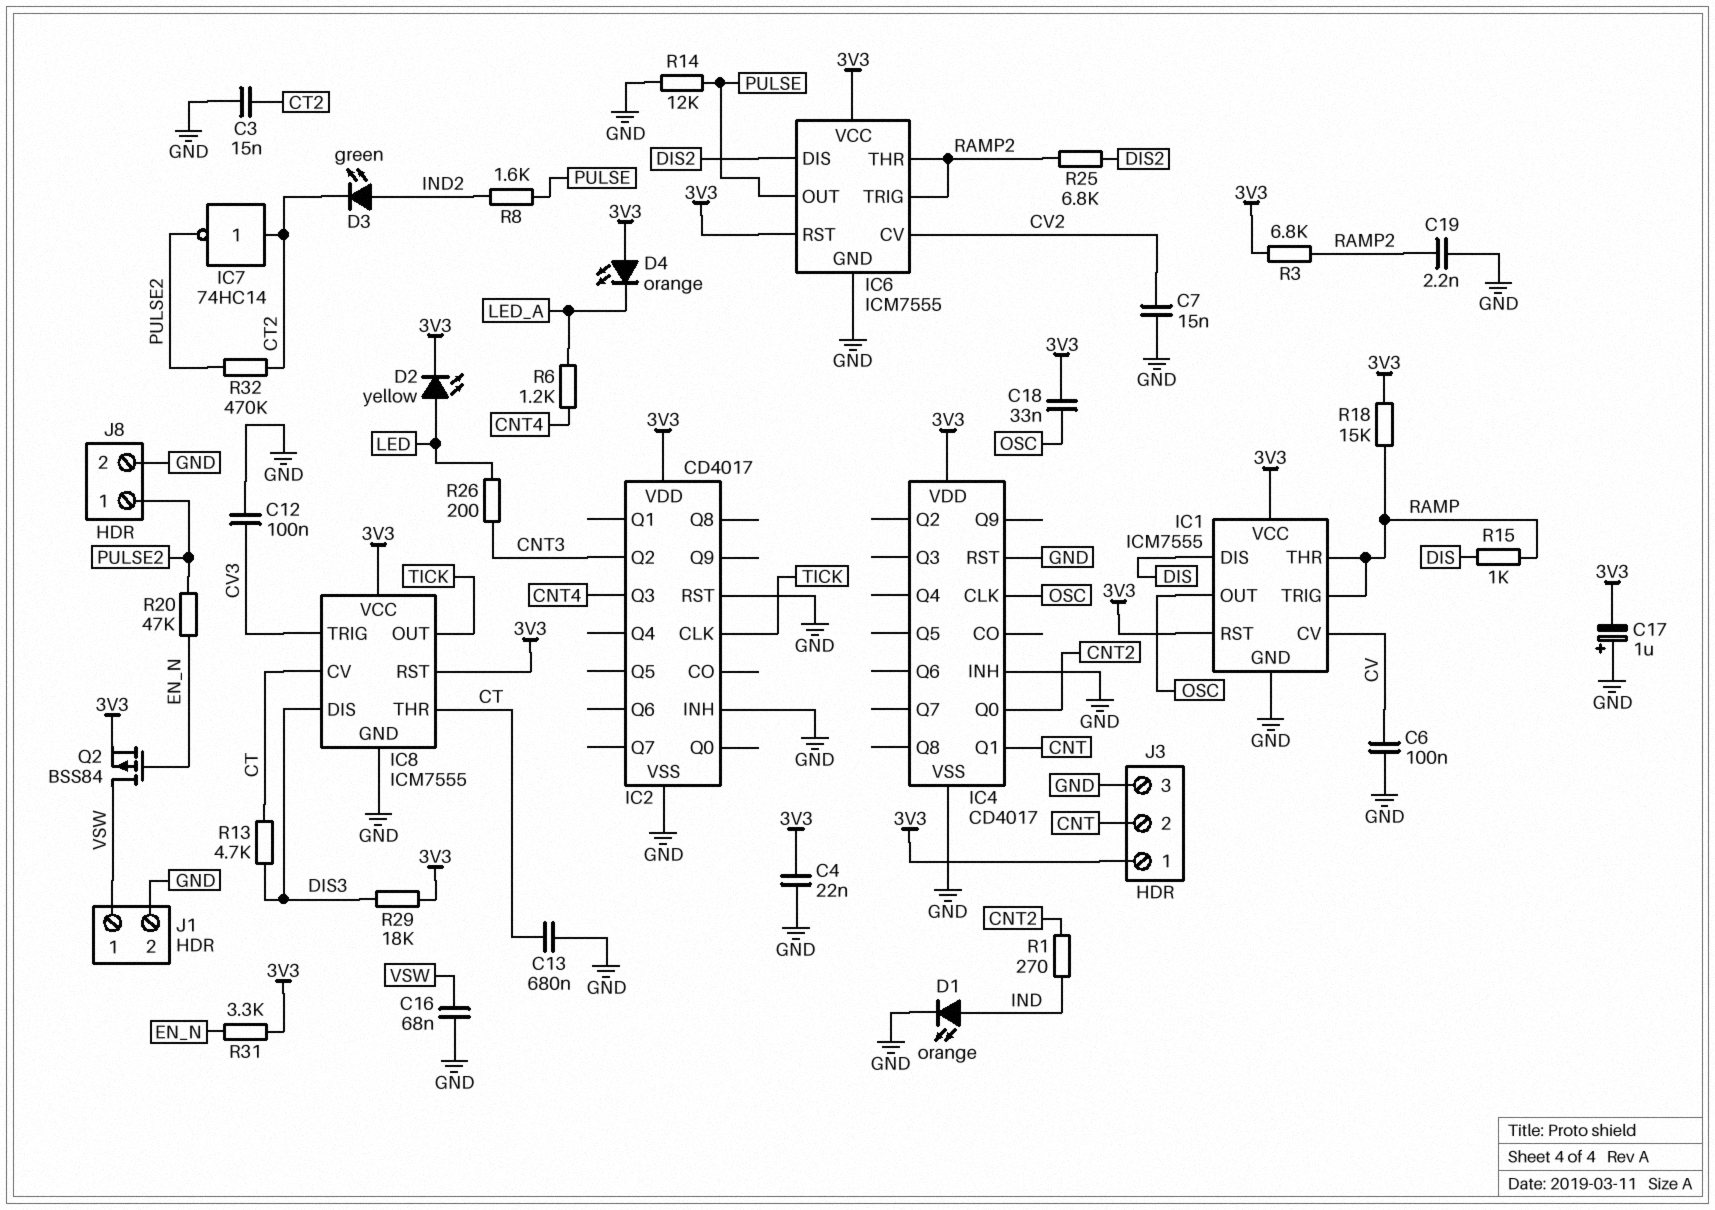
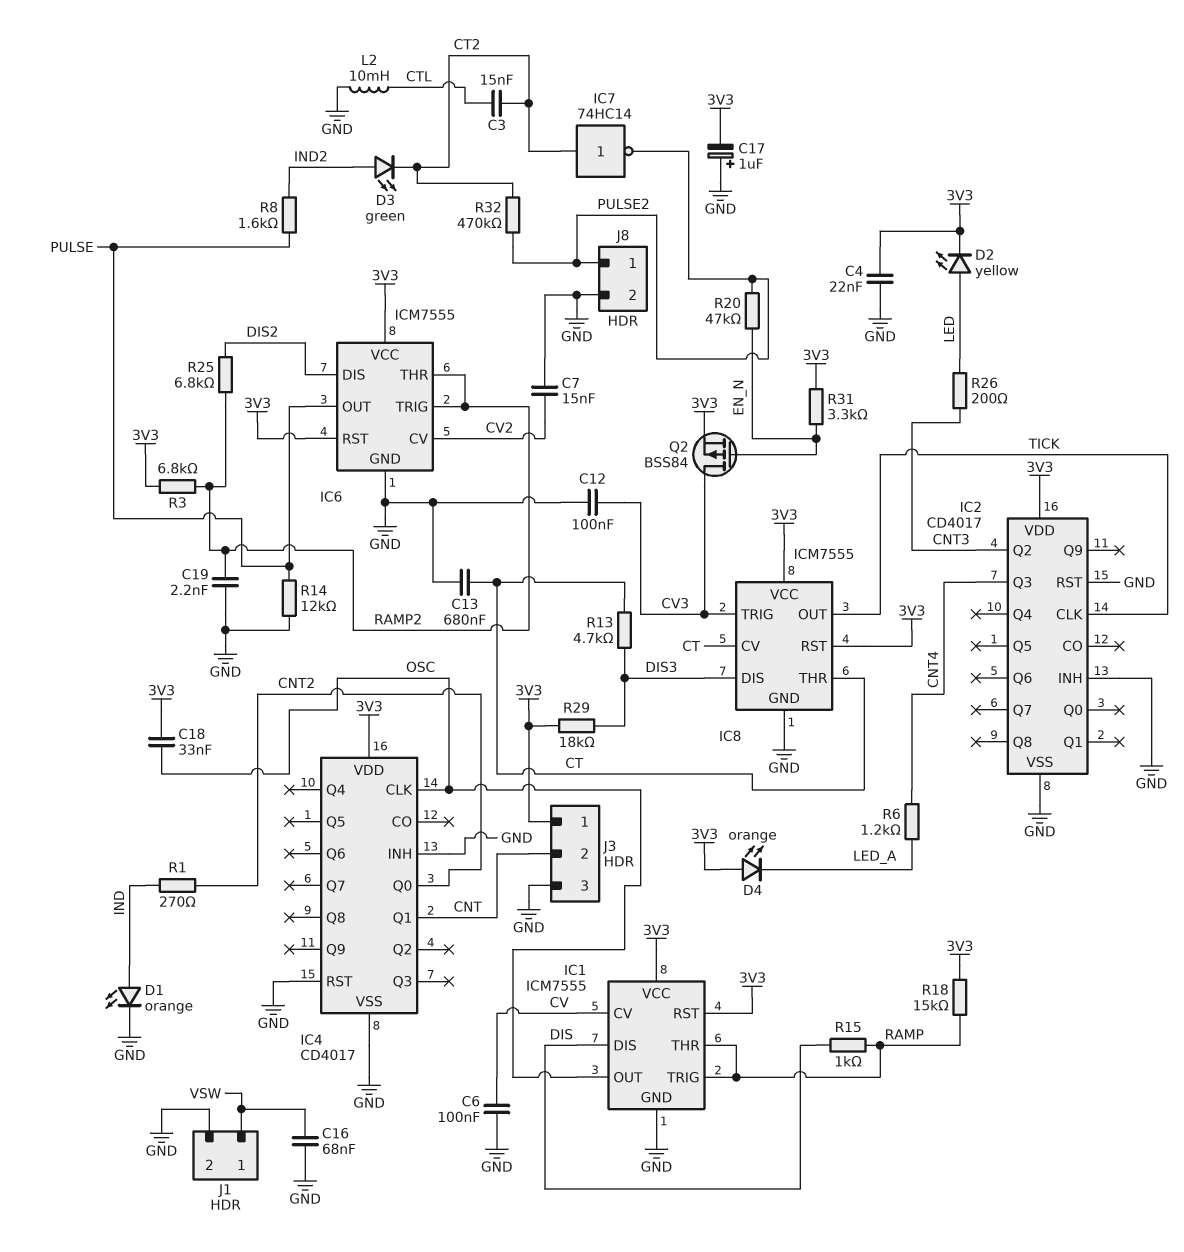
C3: 15nF (CT2, GND) -> 15nF (CT2, CTL)
L2: none -> 10mH (CTL, GND)
Q2: PMOS BSS84 (G EN_N, D VSW, S 3V3) -> PMOS BSS84 (G EN_N, D CV3, S 3V3)

